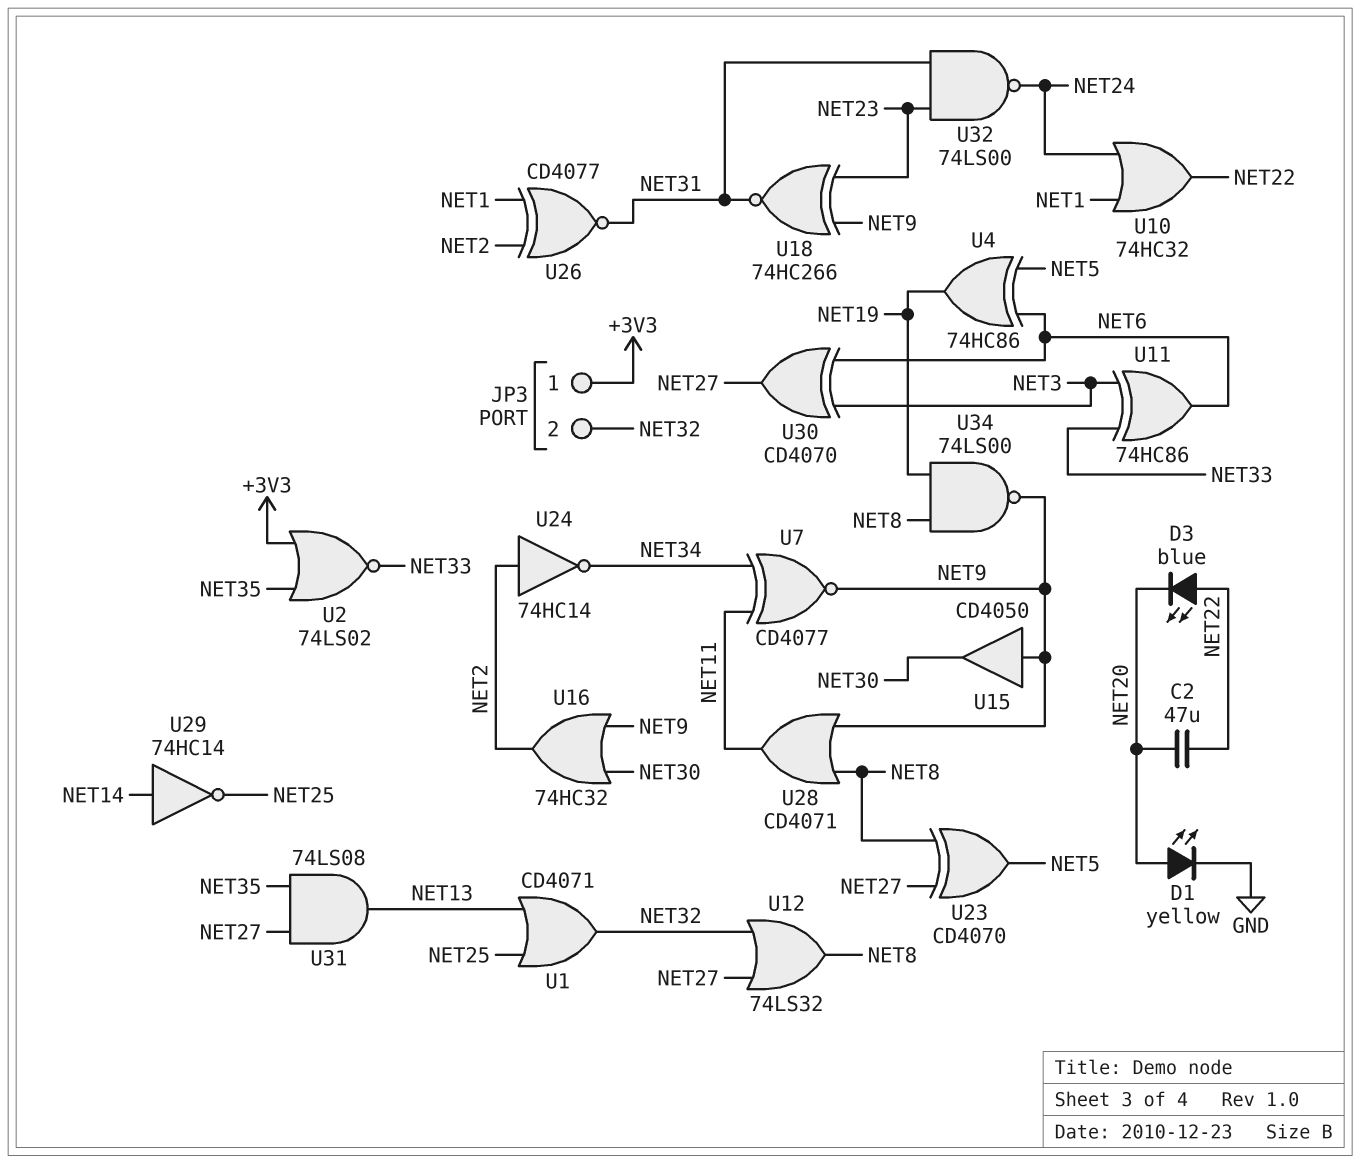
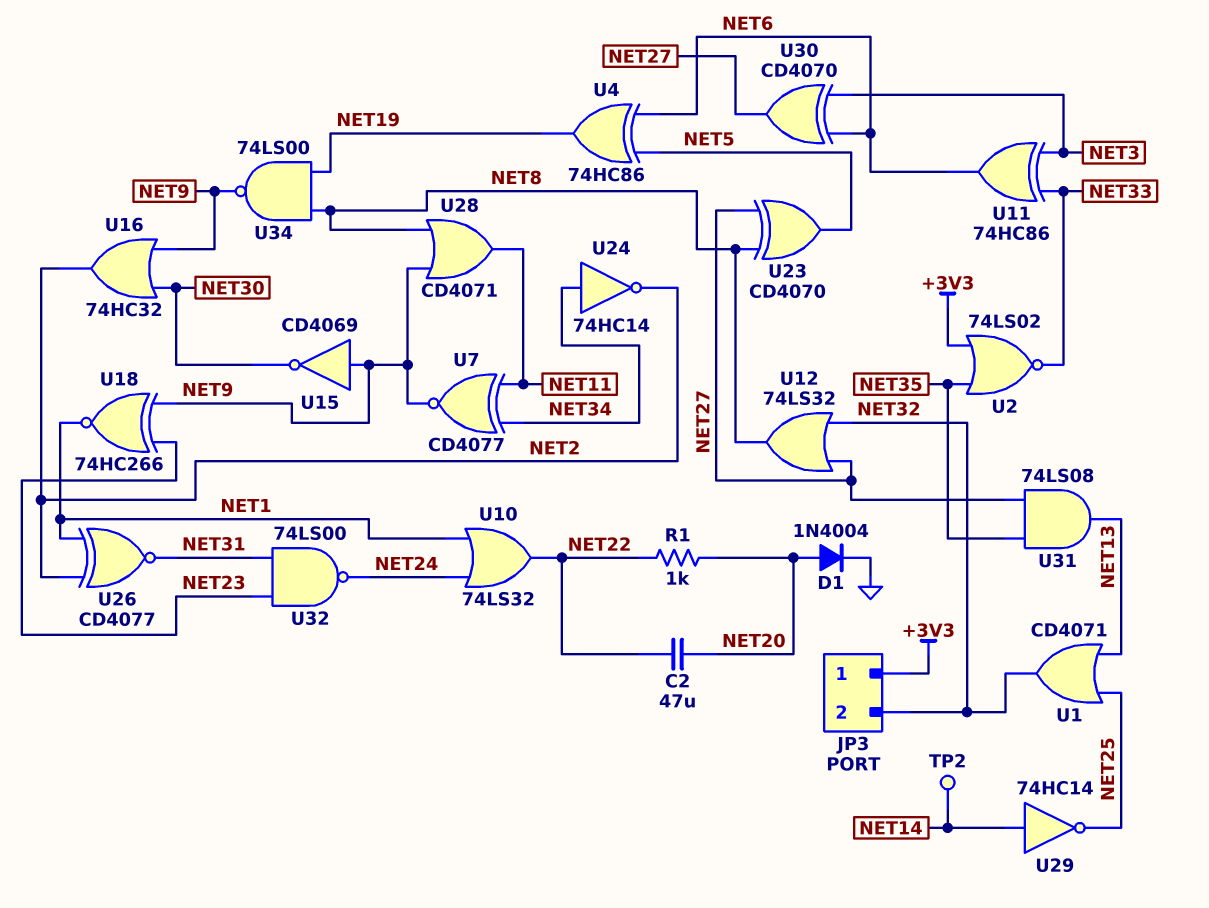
D1: LED yellow (A NET20, K GND) -> diode 1N4004 (A NET20, K GND)
D3: LED blue (A NET22, K NET20) -> none
R1: none -> 1k (NET20, NET22)
TP2: none -> test point (NET14)
U10: OR 74HC32 (in NET1, in NET24, out NET22) -> OR 74LS32 (in NET1, in NET24, out NET22)
U15: buffer CD4050 (in NET9, out NET30) -> NOT CD4069 (in NET9, out NET30)
U18: XNOR 74HC266 (in NET9, in NET23, out NET31) -> XNOR 74HC266 (in NET9, in NET23, out NET1)
U24: NOT 74HC14 (in NET2, out NET34) -> NOT 74HC14 (in NET34, out NET2)

